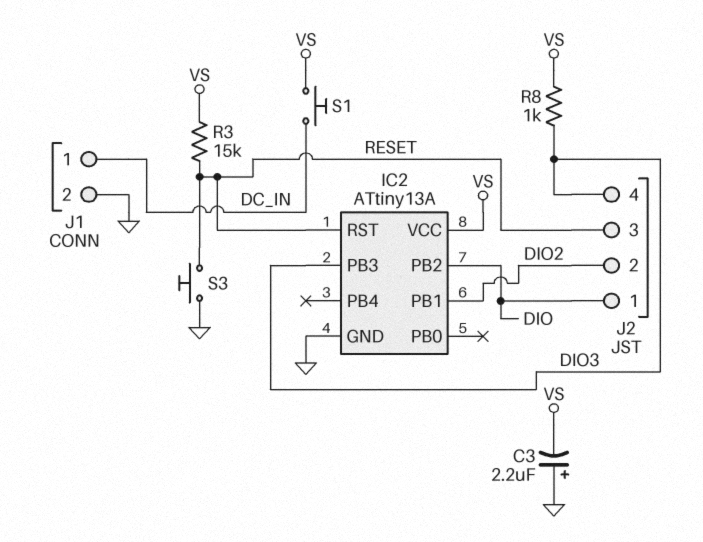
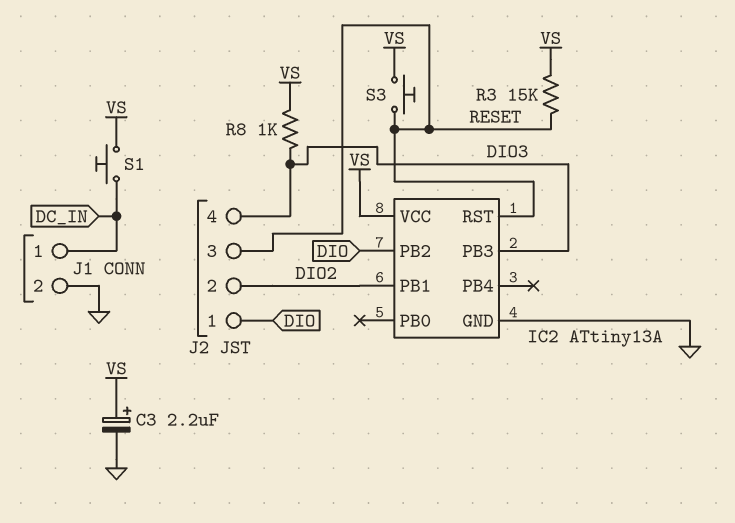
C3: 2.2uF (plus GND, minus VS) -> 2.2uF (plus VS, minus GND)
S3: button (GND, RESET) -> button (RESET, VS)

